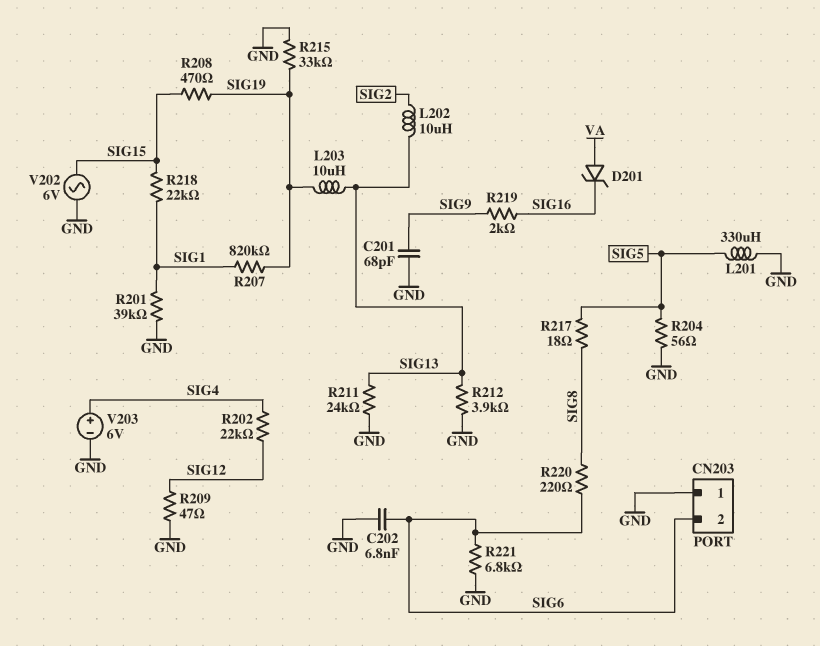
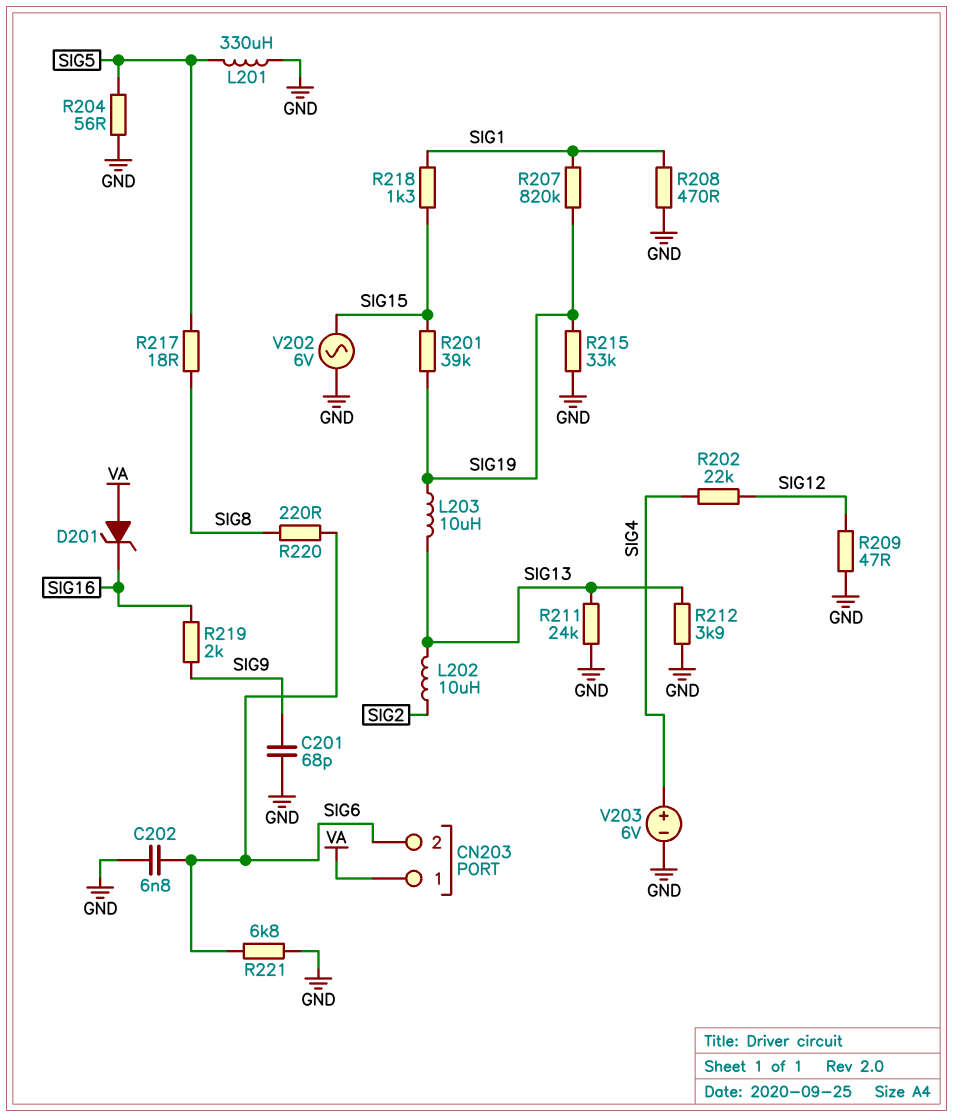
CN203 pin 1: GND -> VA
R201: 39k (GND, SIG1) -> 39k (SIG15, SIG19)
R208: 470 (SIG15, SIG19) -> 470 (GND, SIG1)
R218: 22k (SIG1, SIG15) -> 1.3k (SIG1, SIG15)

